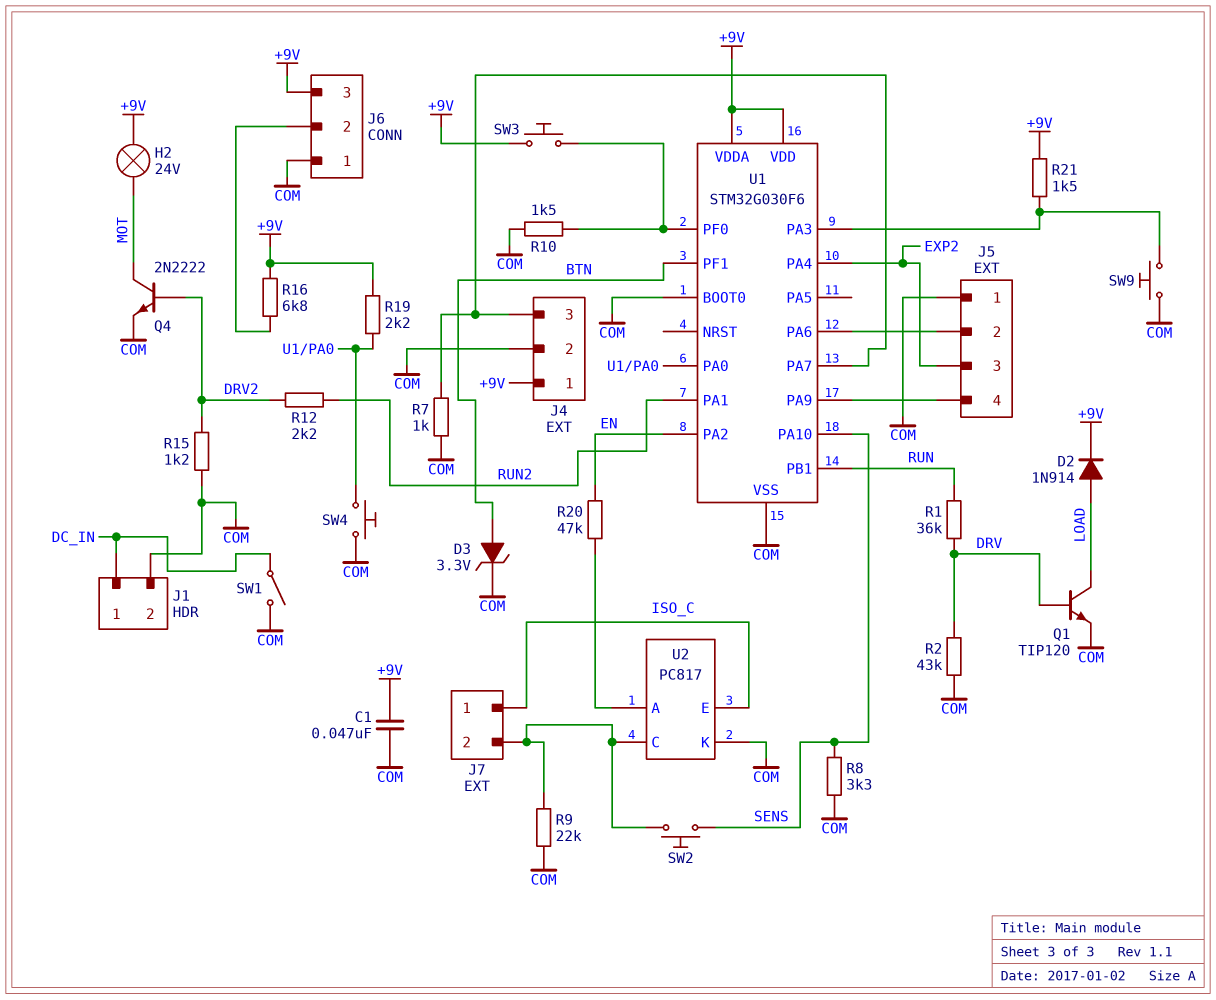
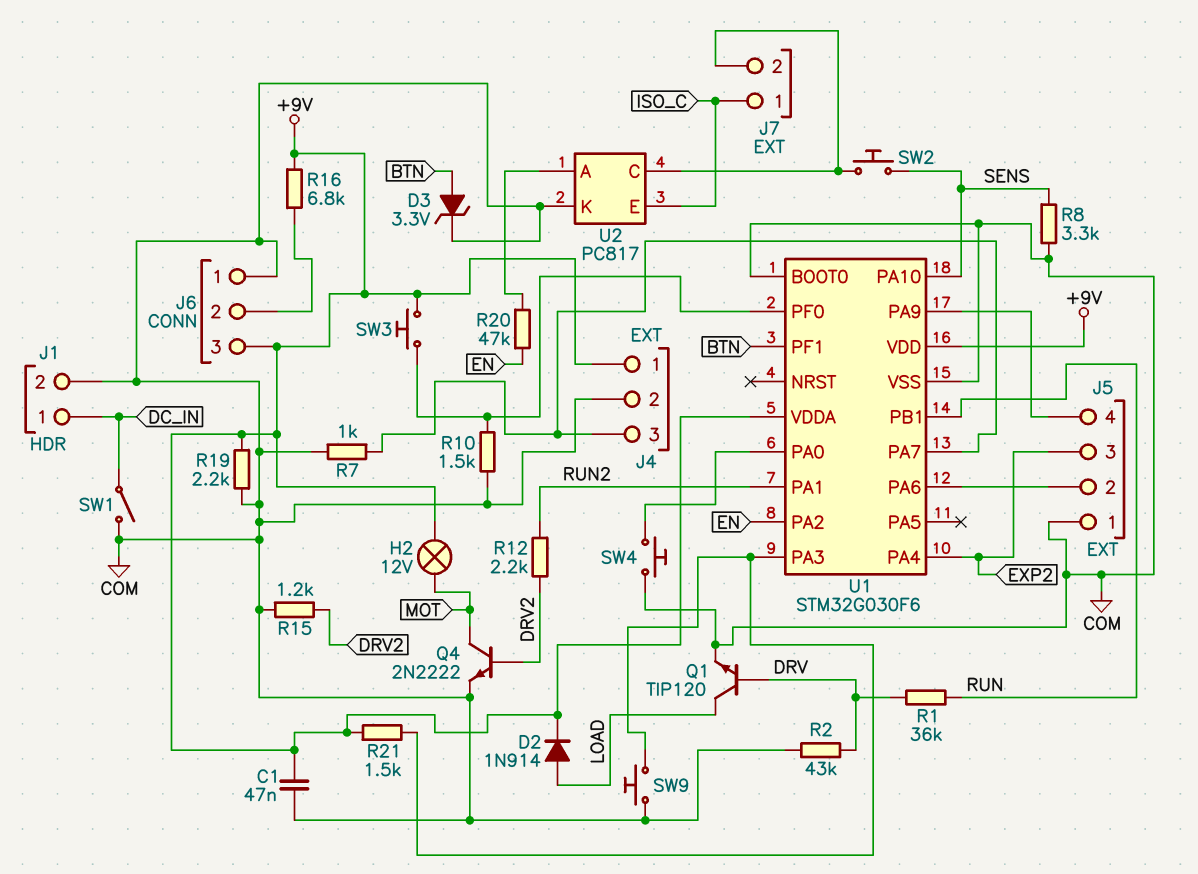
H2: lamp 24V (+9V, MOT) -> lamp 12V (+9V, MOT)
R9: 22k (COM, J7/2) -> none
R19: 2.2k (+9V, U1/PA0) -> 2.2k (+9V, COM)

